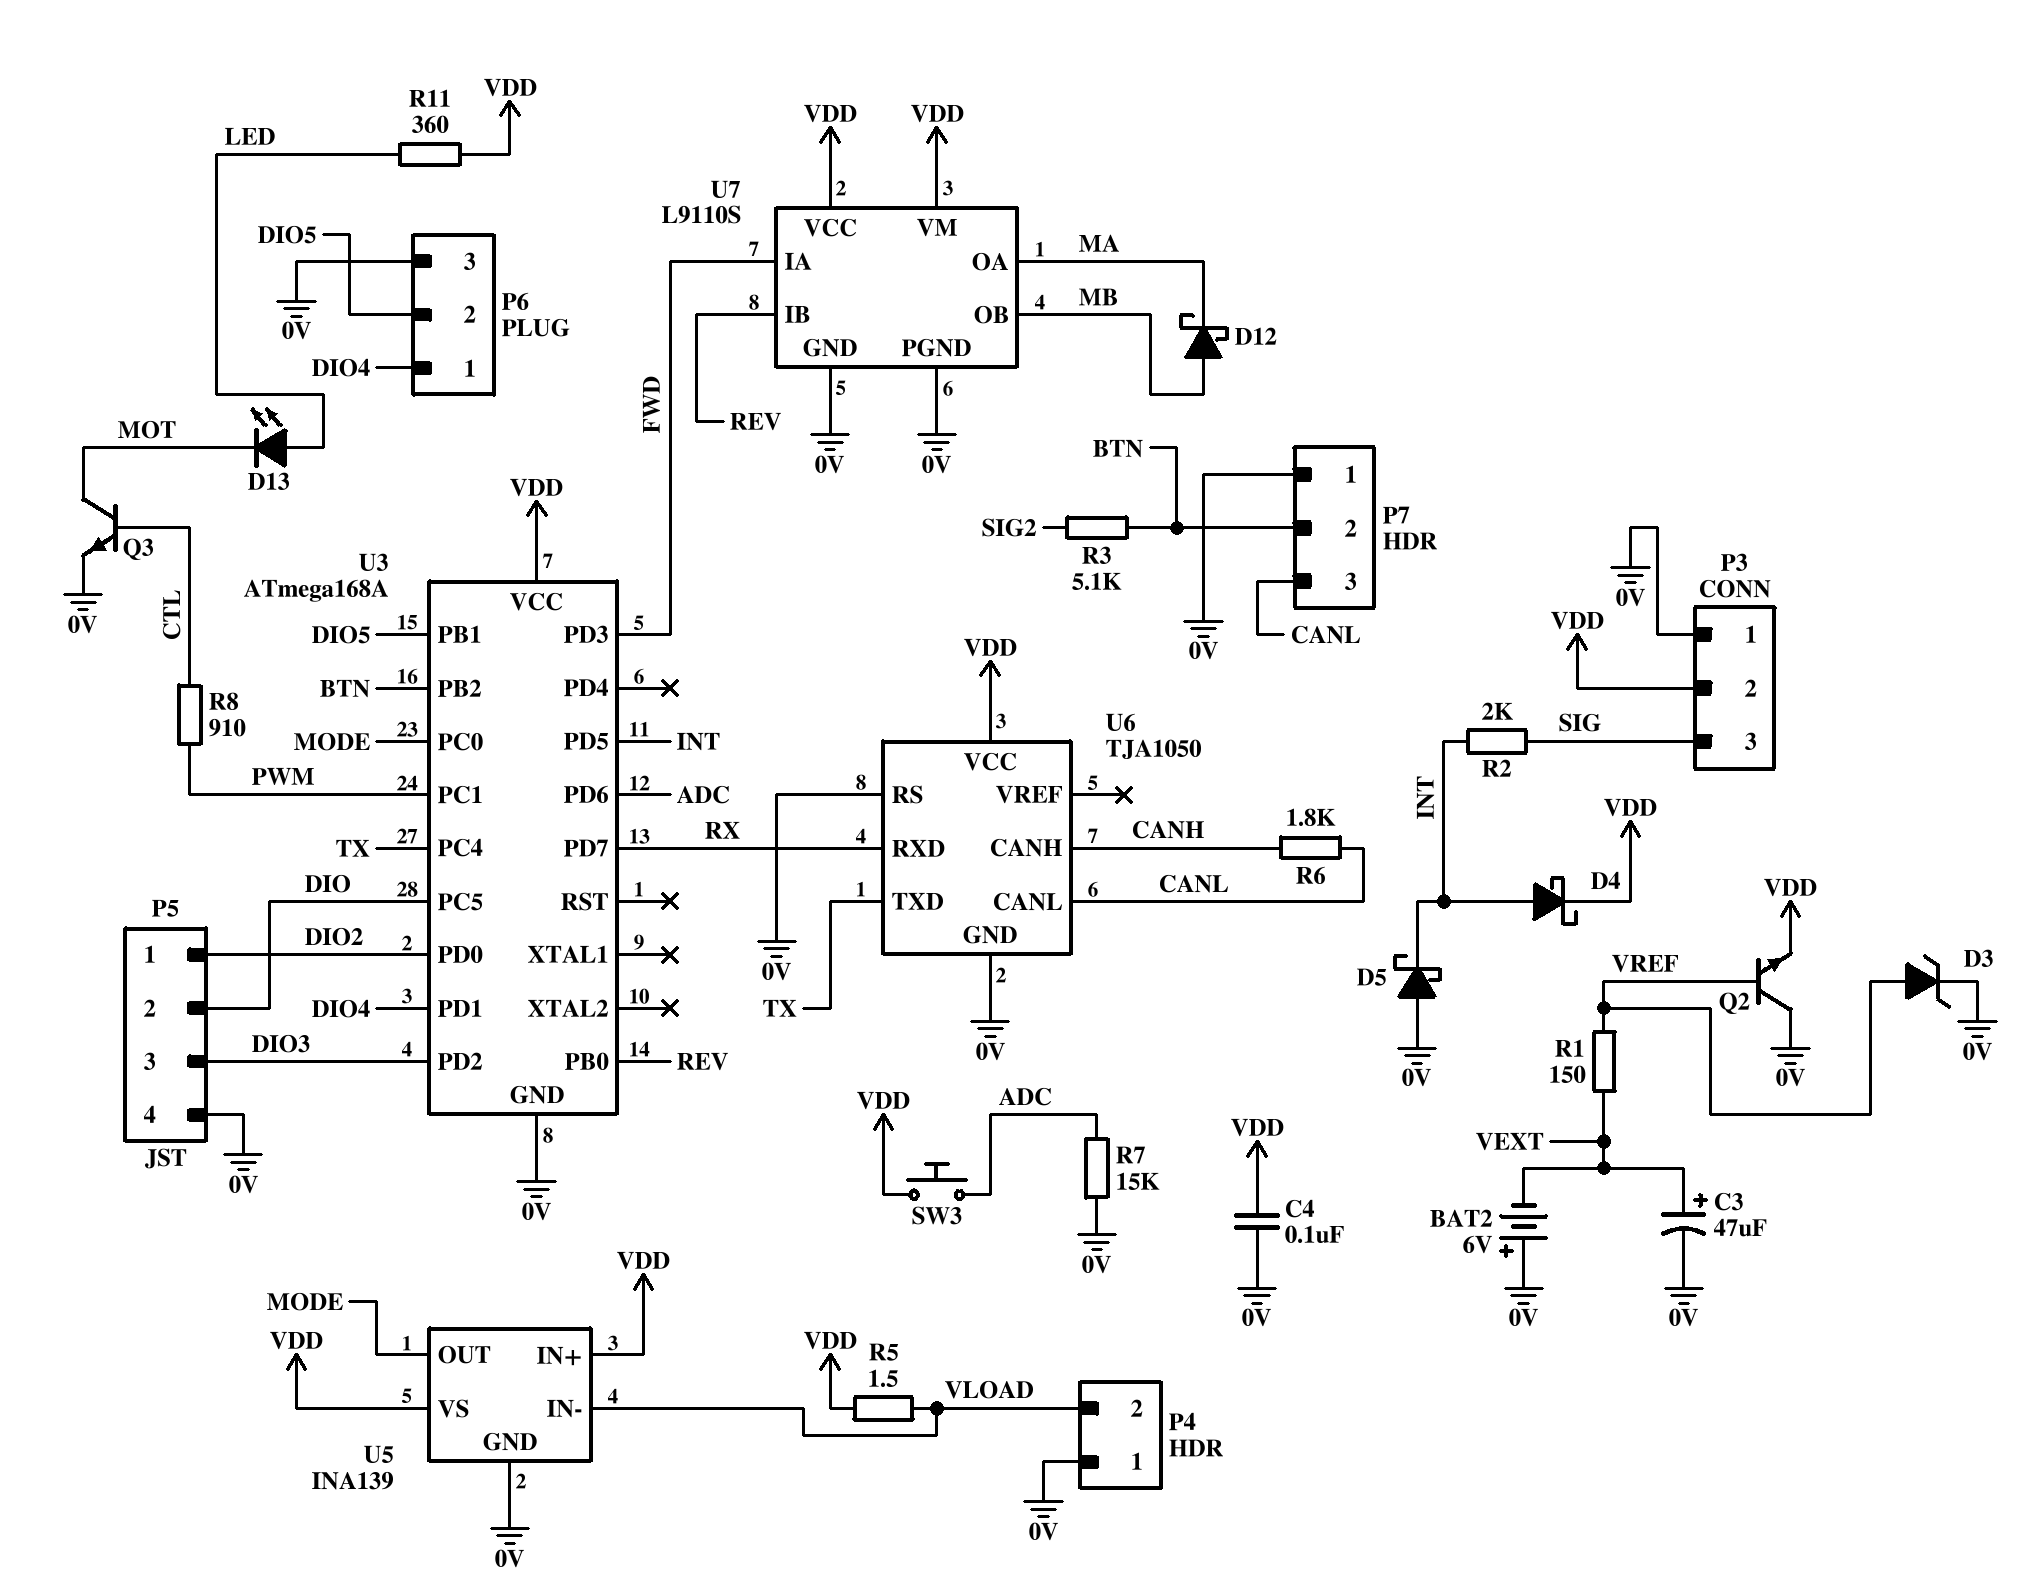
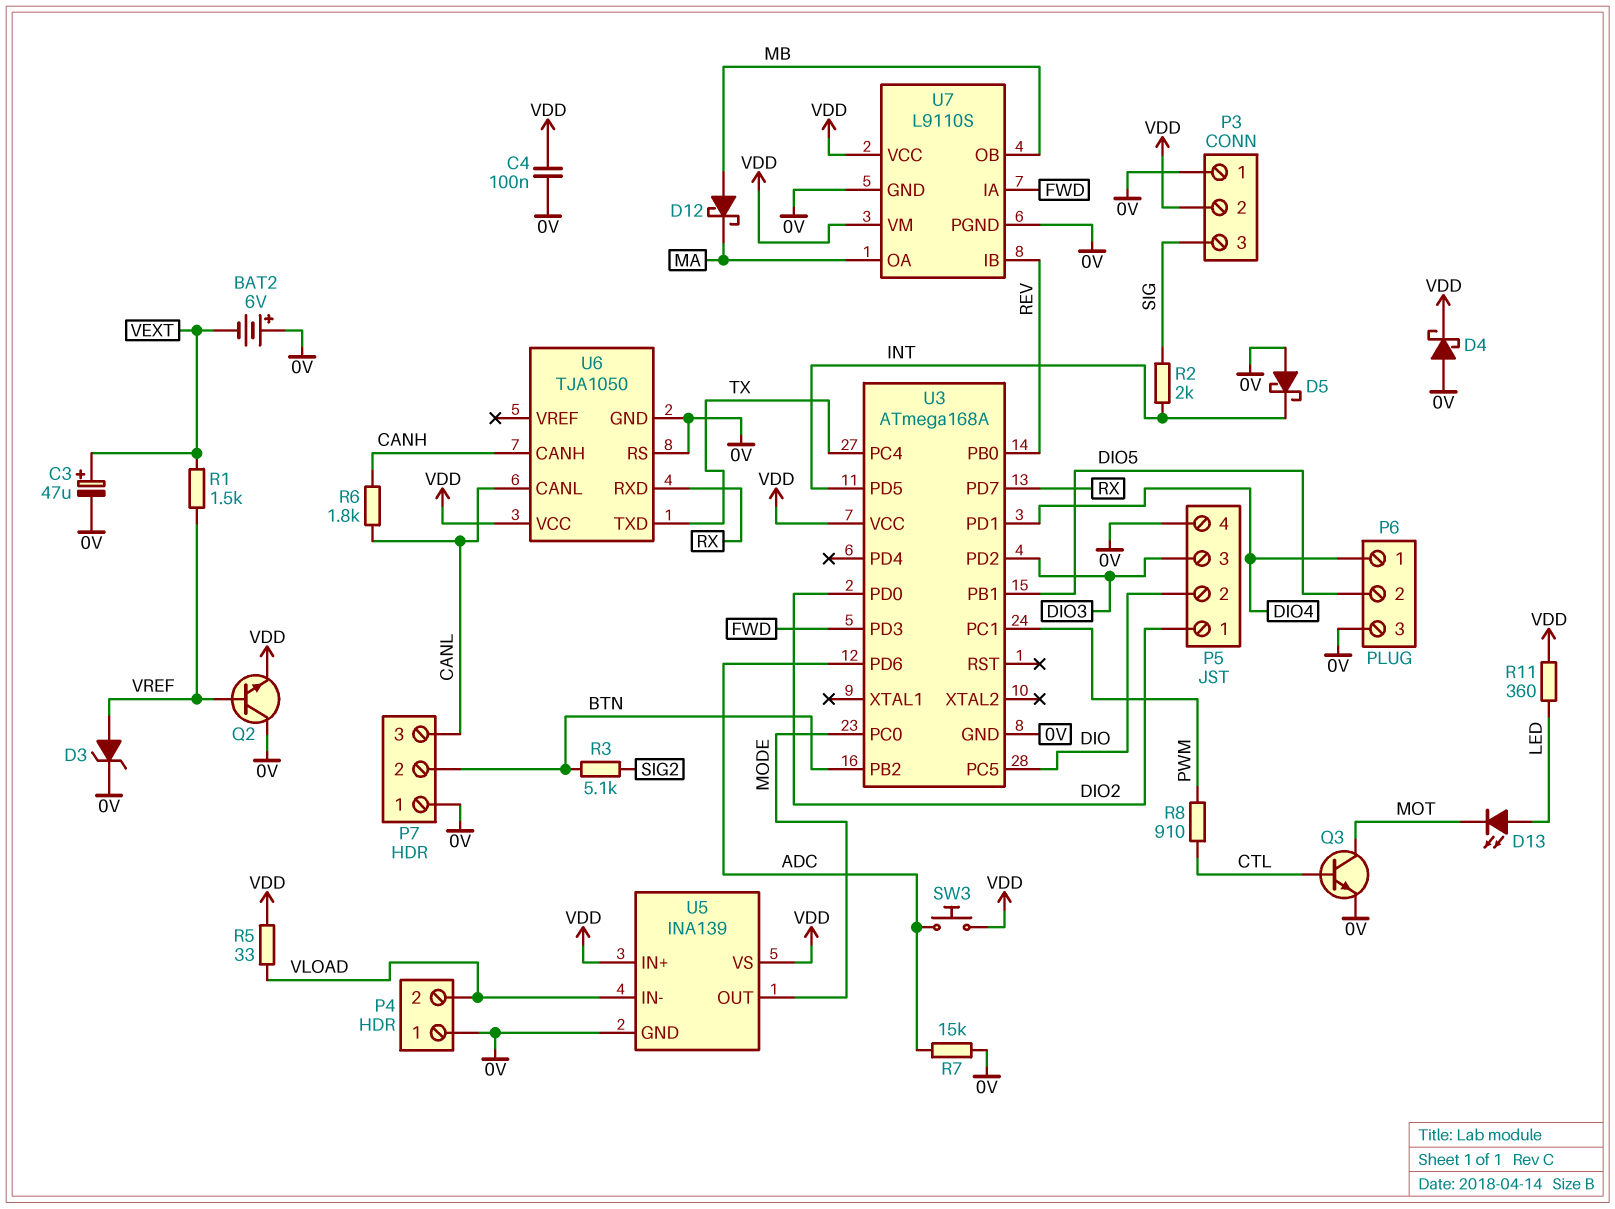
D4: schottky (A INT, K VDD) -> schottky (A 0V, K VDD)
R1: 150 (VEXT, VREF) -> 1.5k (VEXT, VREF)
R5: 1.5 (VDD, VLOAD) -> 33 (VDD, VLOAD)

